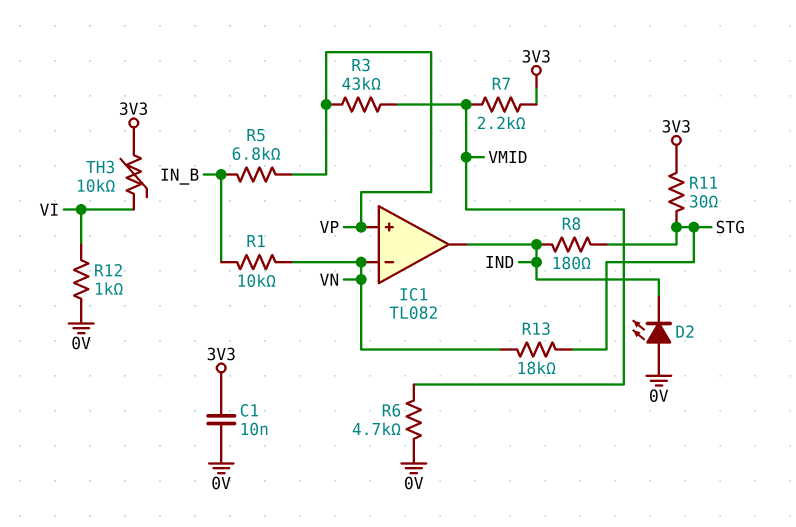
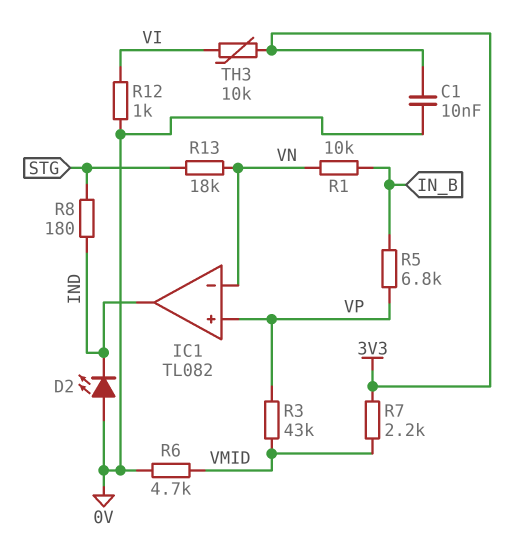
R11: 30 (3V3, STG) -> none

